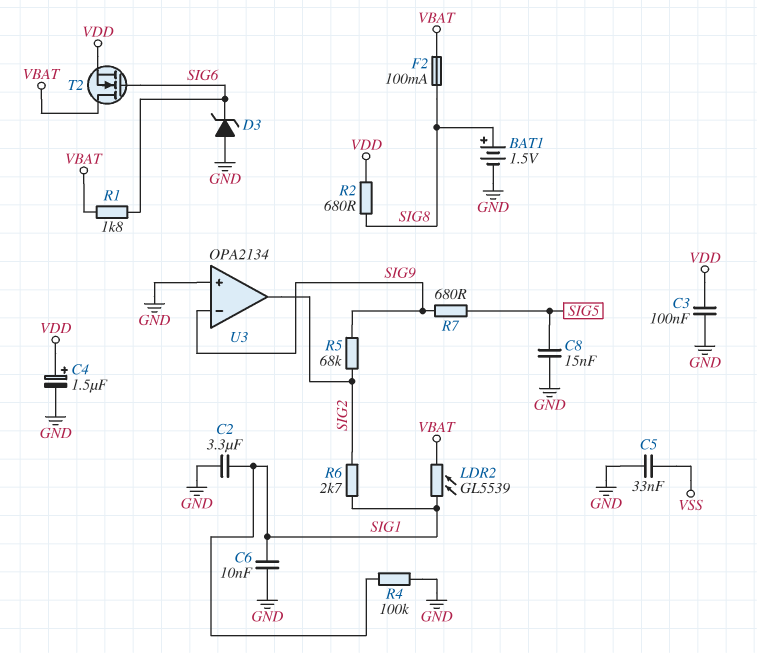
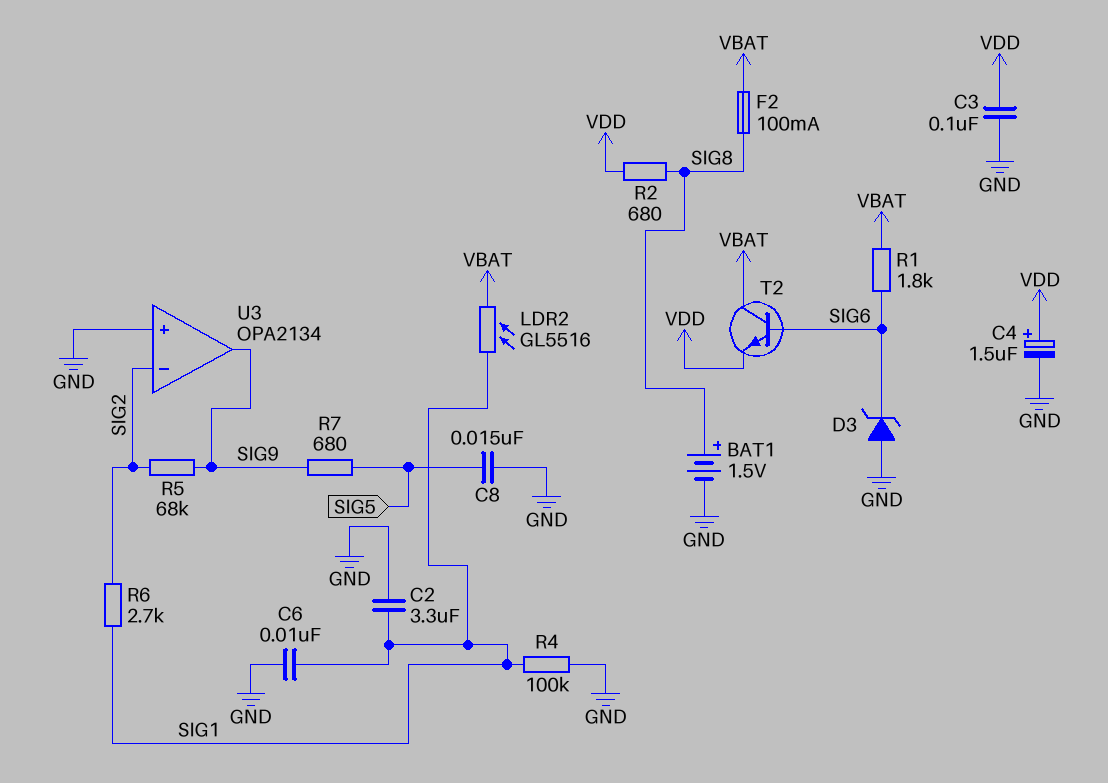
C5: 33nF (GND, VSS) -> none
LDR2: GL5539 (SIG1, VBAT) -> GL5516 (SIG1, VBAT)
T2: NMOS (G SIG6, D VBAT, S VDD) -> NPN (B SIG6, C VBAT, E VDD)
U3 pin in-: SIG9 -> SIG2
U3 pin out: SIG2 -> SIG9

